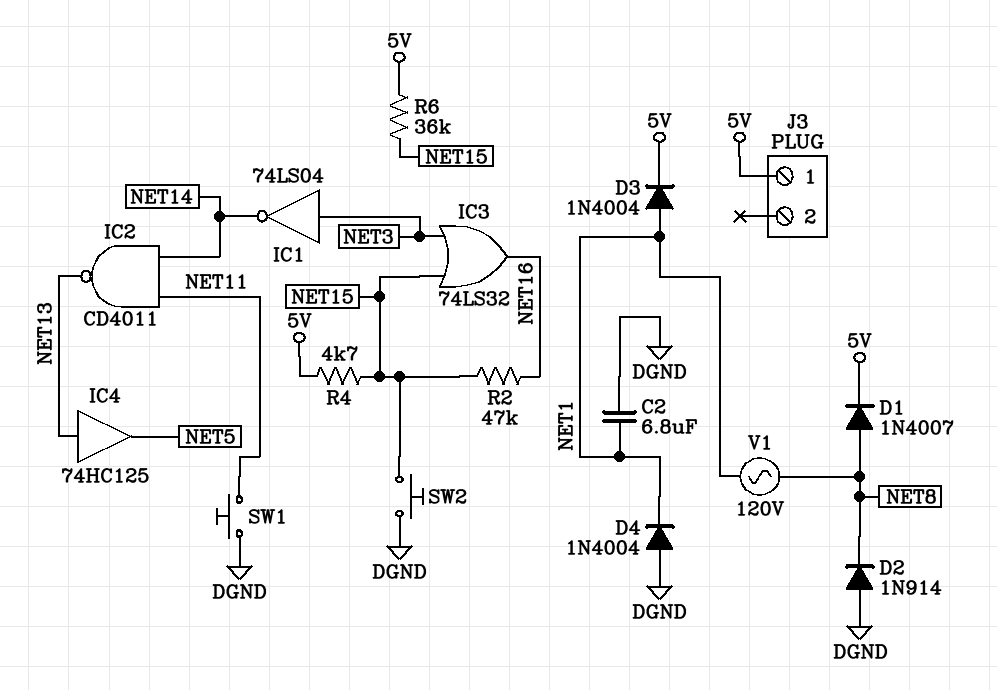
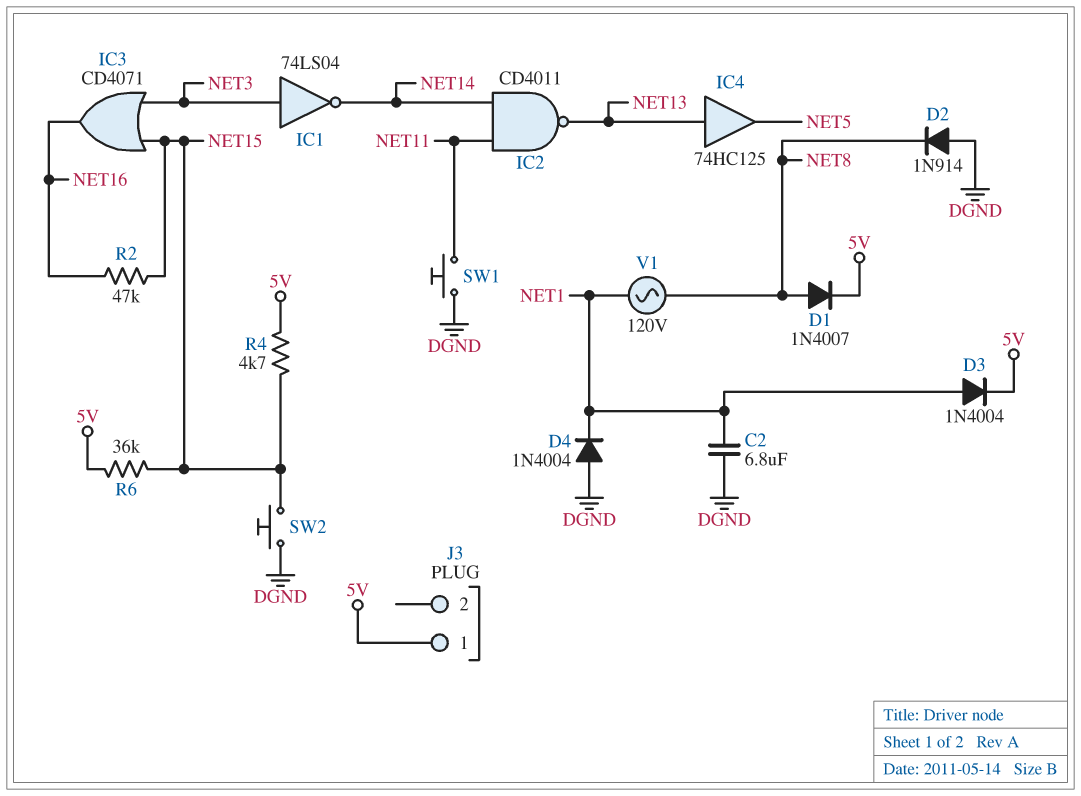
IC3: OR 74LS32 (in NET3, in NET15, out NET16) -> OR CD4071 (in NET3, in NET15, out NET16)

